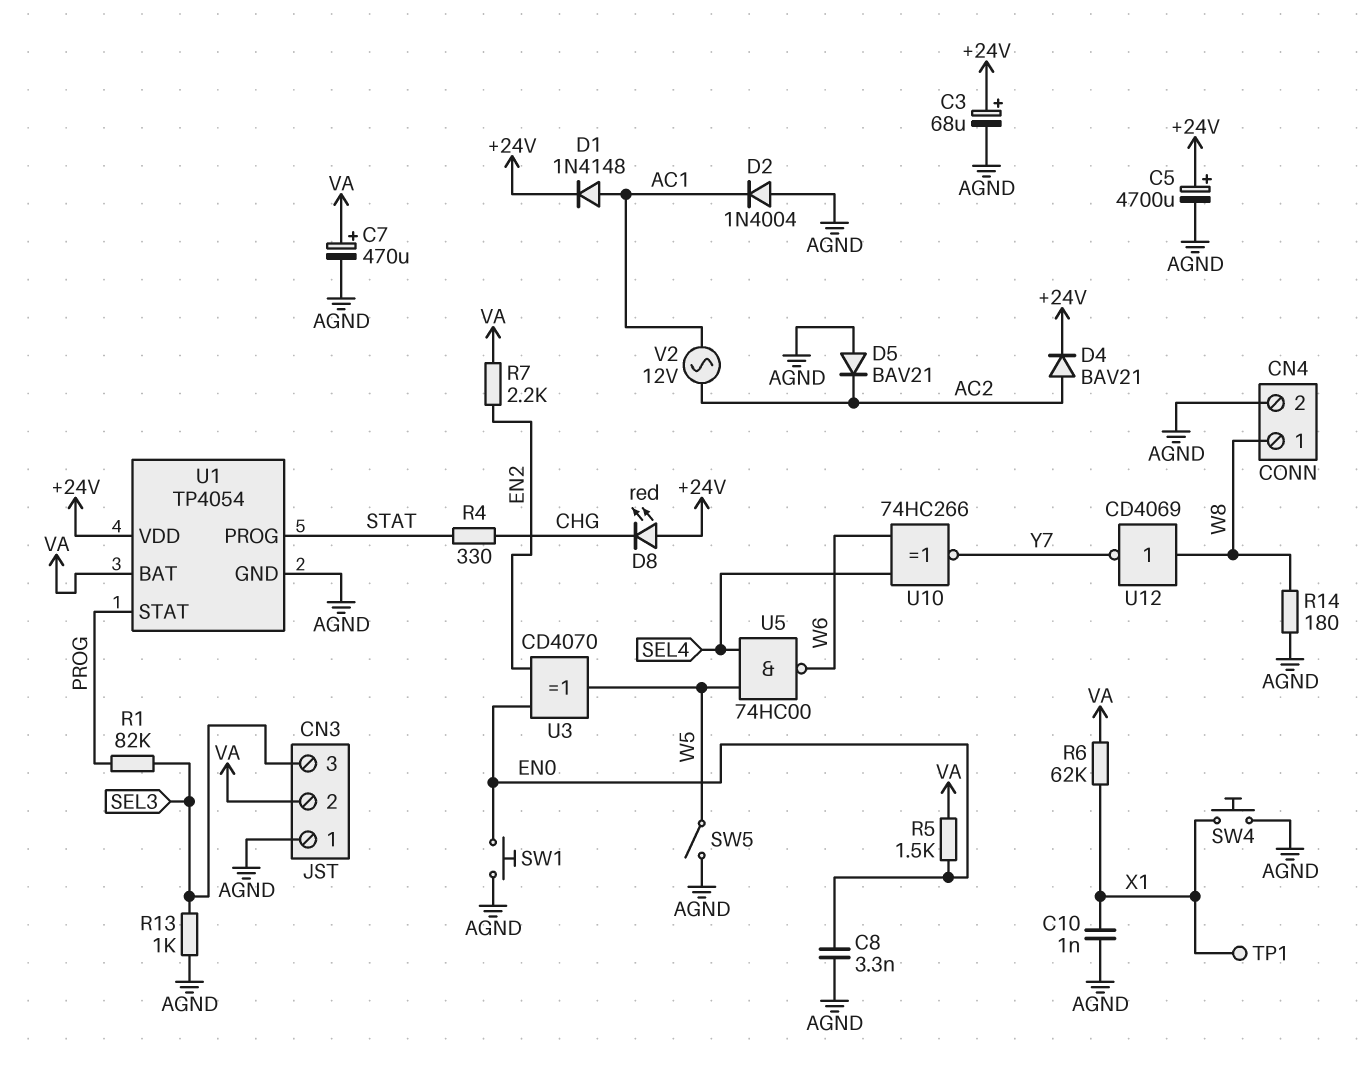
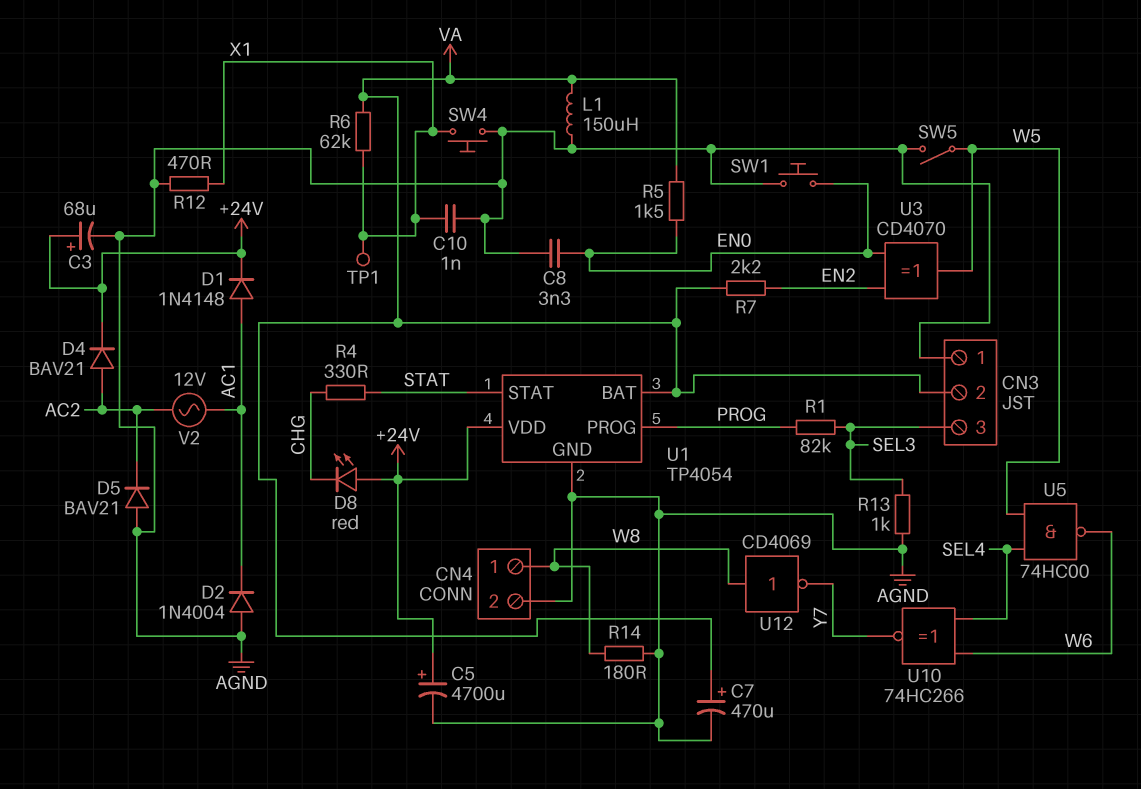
L1: none -> 150uH (AGND, VA)
R12: none -> 470 (AGND, X1)
U1 pin PROG: STAT -> PROG
U1 pin STAT: PROG -> STAT

